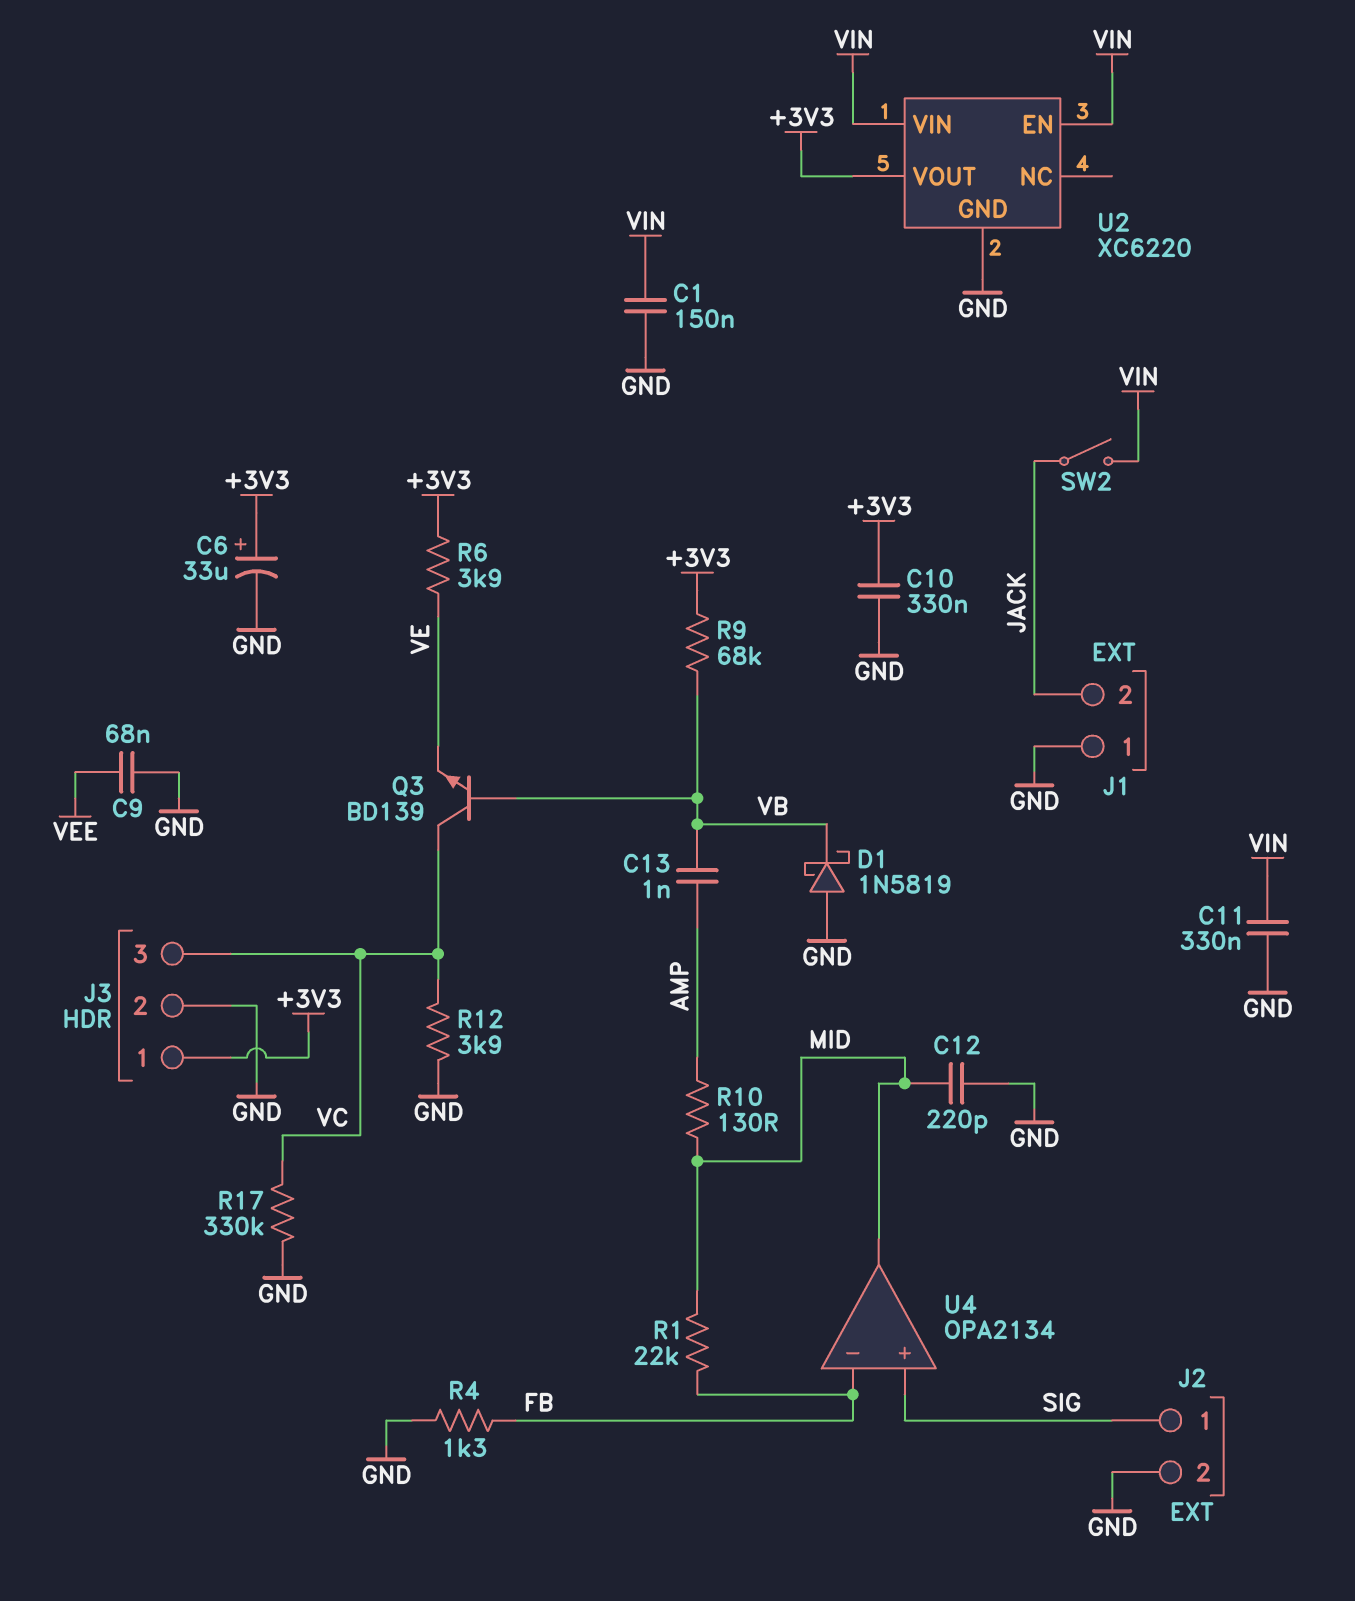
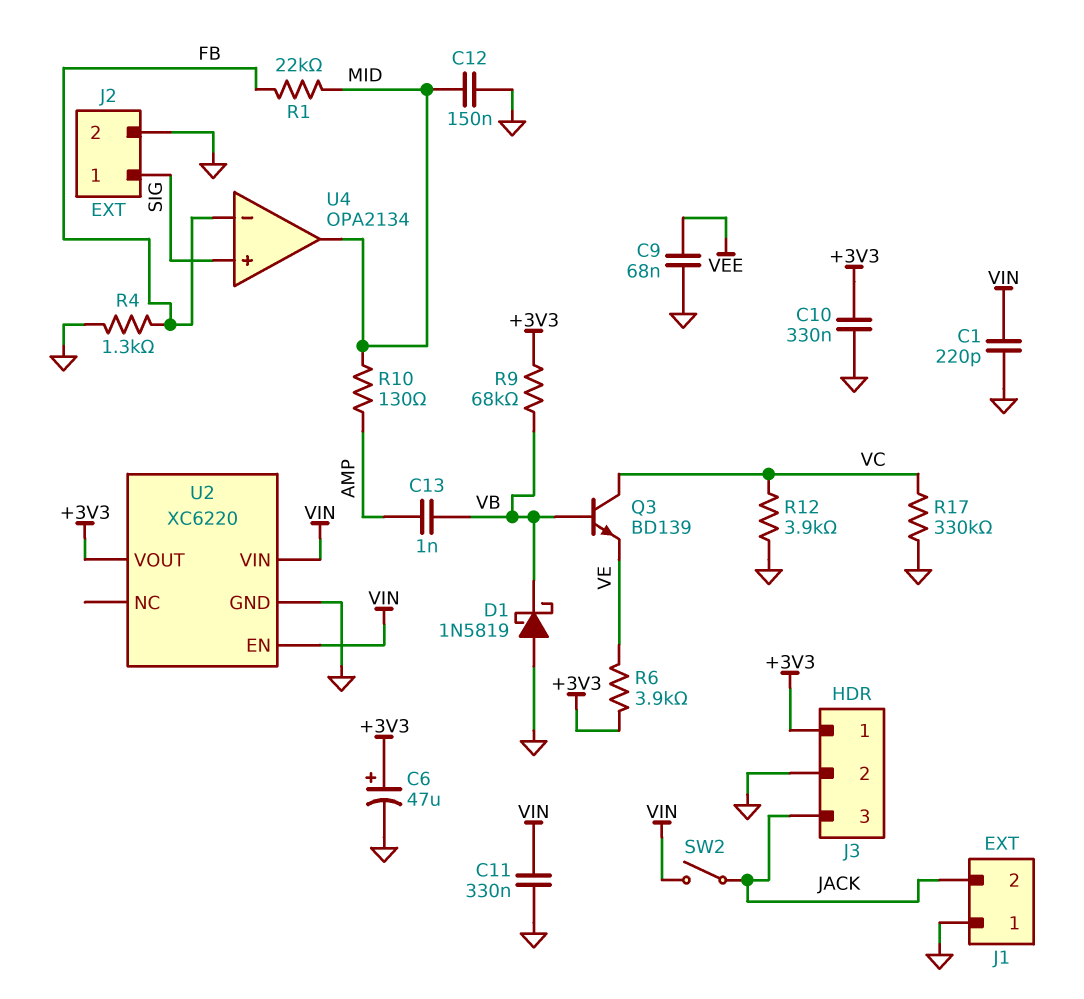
C1: 150nF (GND, VIN) -> 220pF (GND, VIN)
C6: 33uF (plus +3V3, minus GND) -> 47uF (plus +3V3, minus GND)
C12: 220pF (GND, MID) -> 150nF (GND, MID)
J3 pin 3: VC -> JACK

